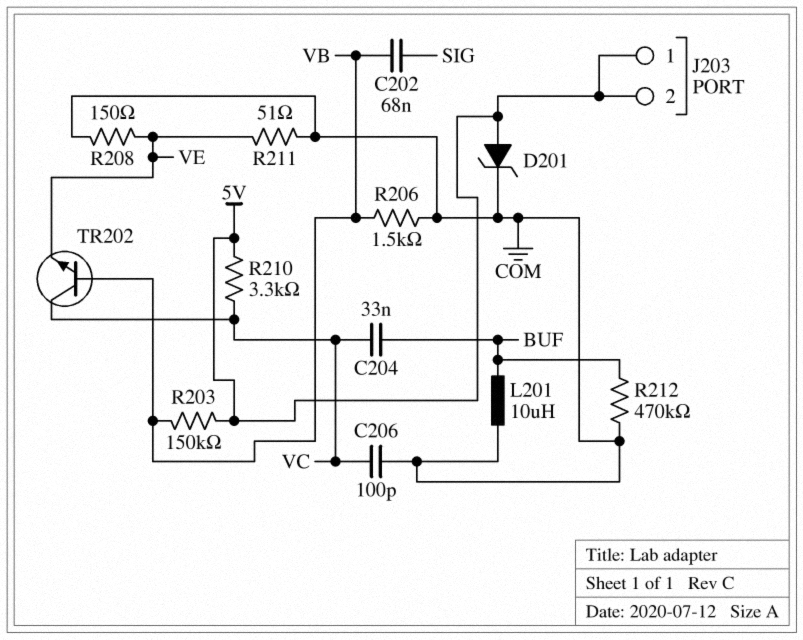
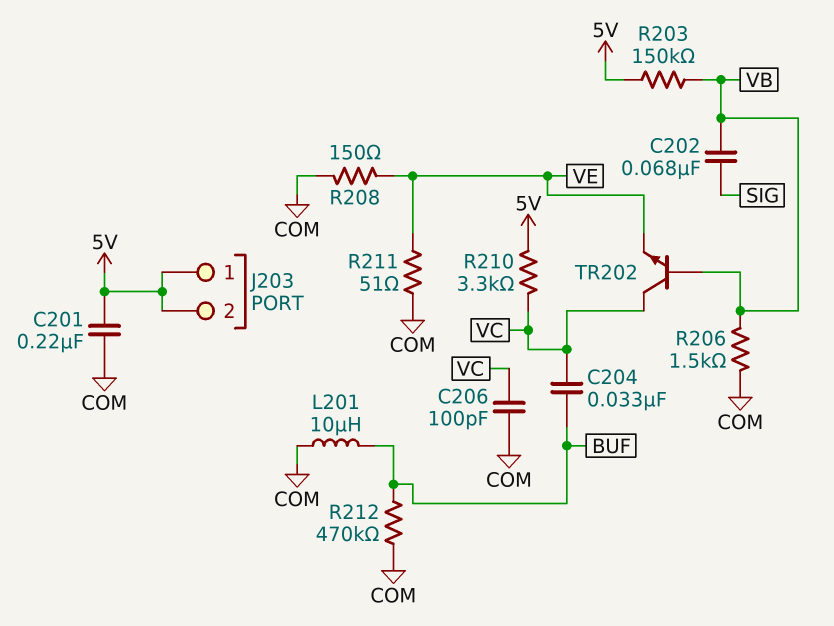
C201: none -> 220nF (5V, COM)
D201: zener (A 5V, K COM) -> none

